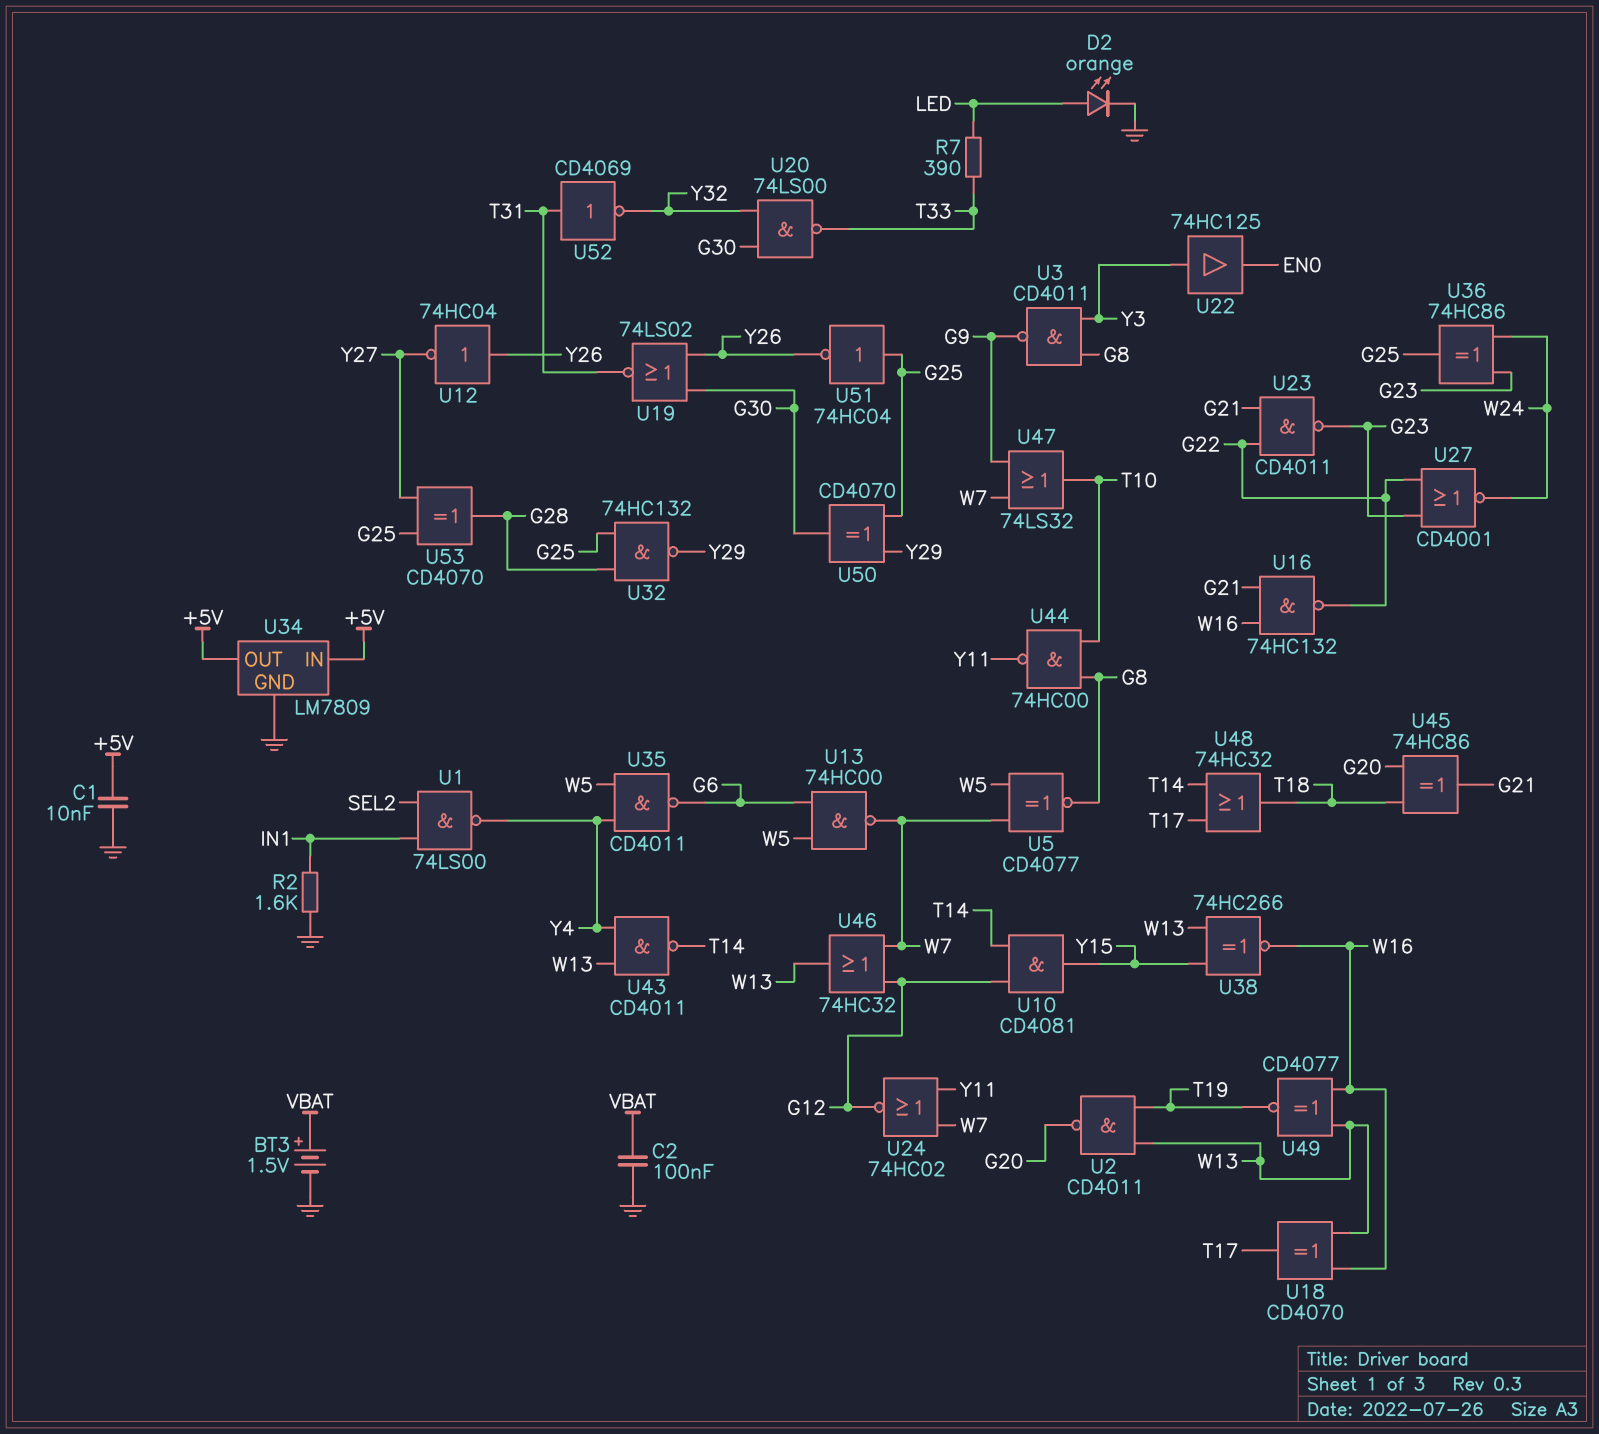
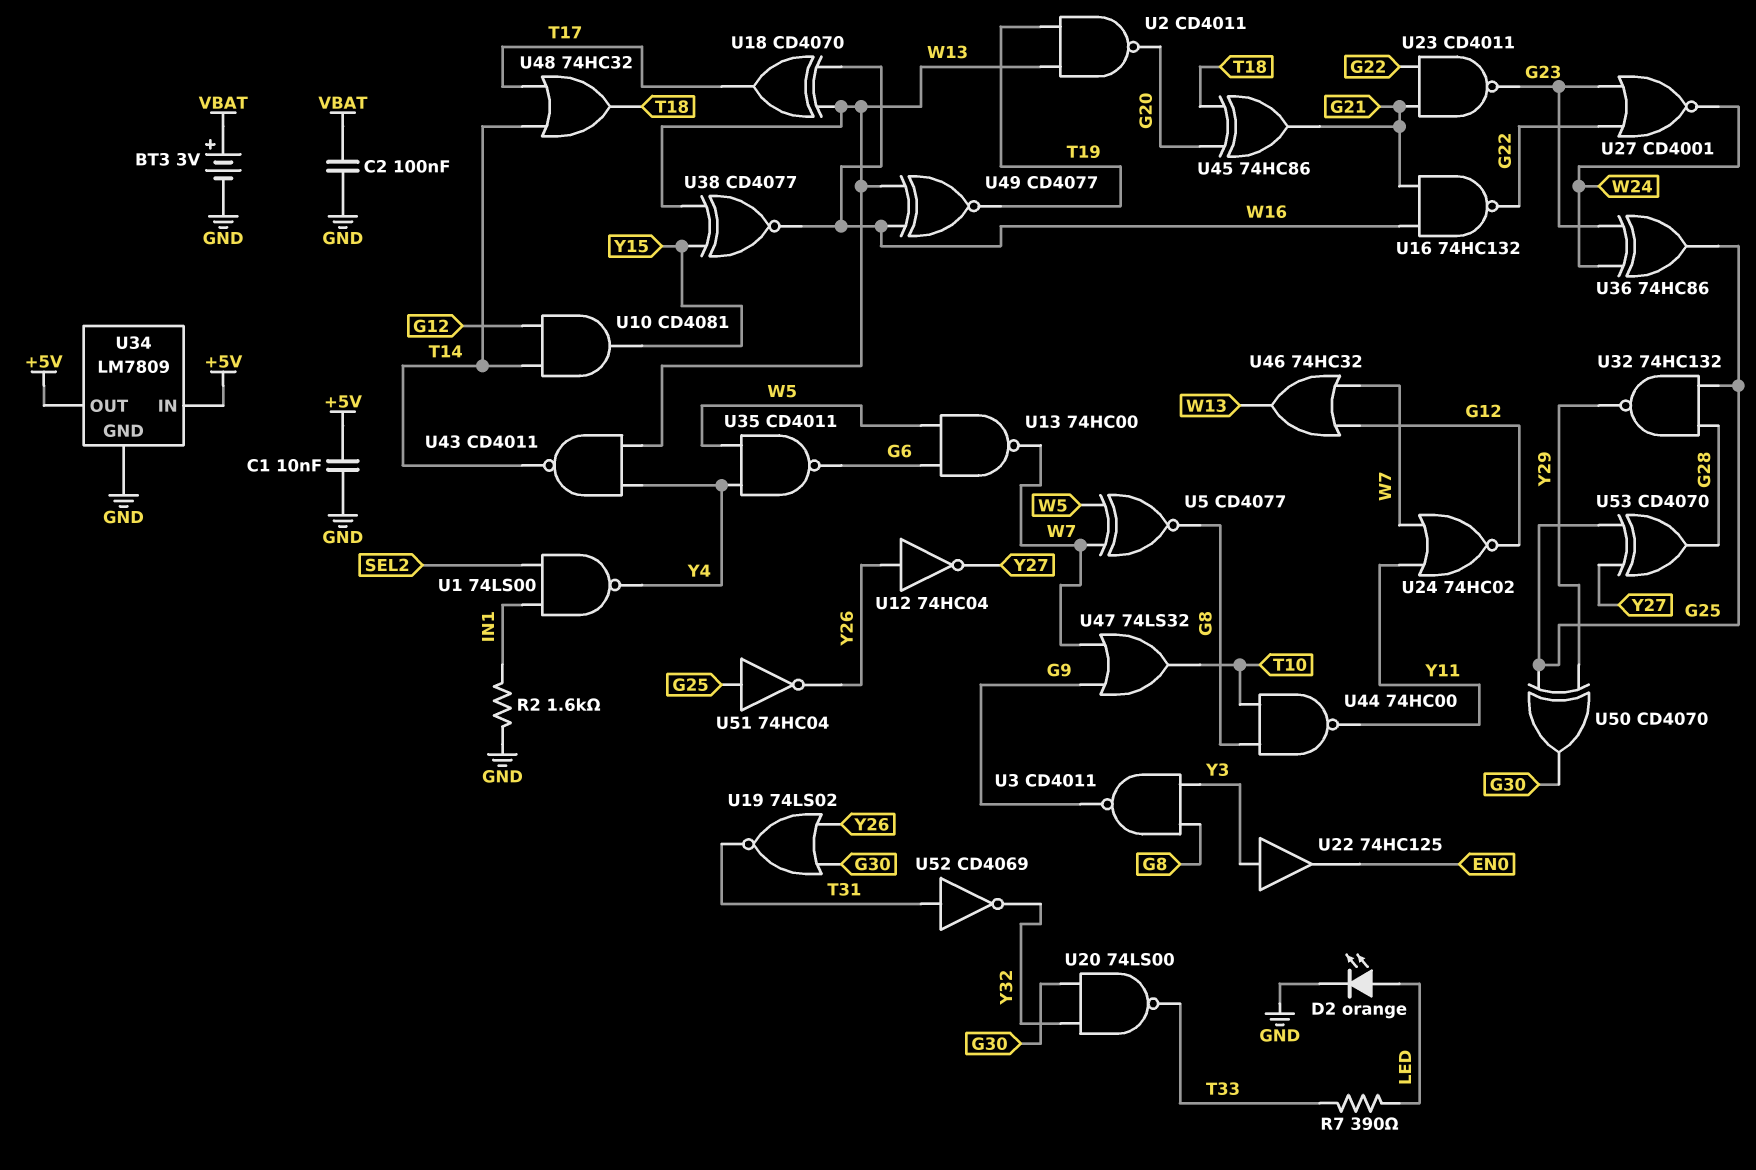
BT3: 1.5V (plus VBAT, minus GND) -> 3V (plus VBAT, minus GND)
U38: XNOR 74HC266 (in W13, in Y15, out W16) -> XNOR CD4077 (in W13, in Y15, out W16)

